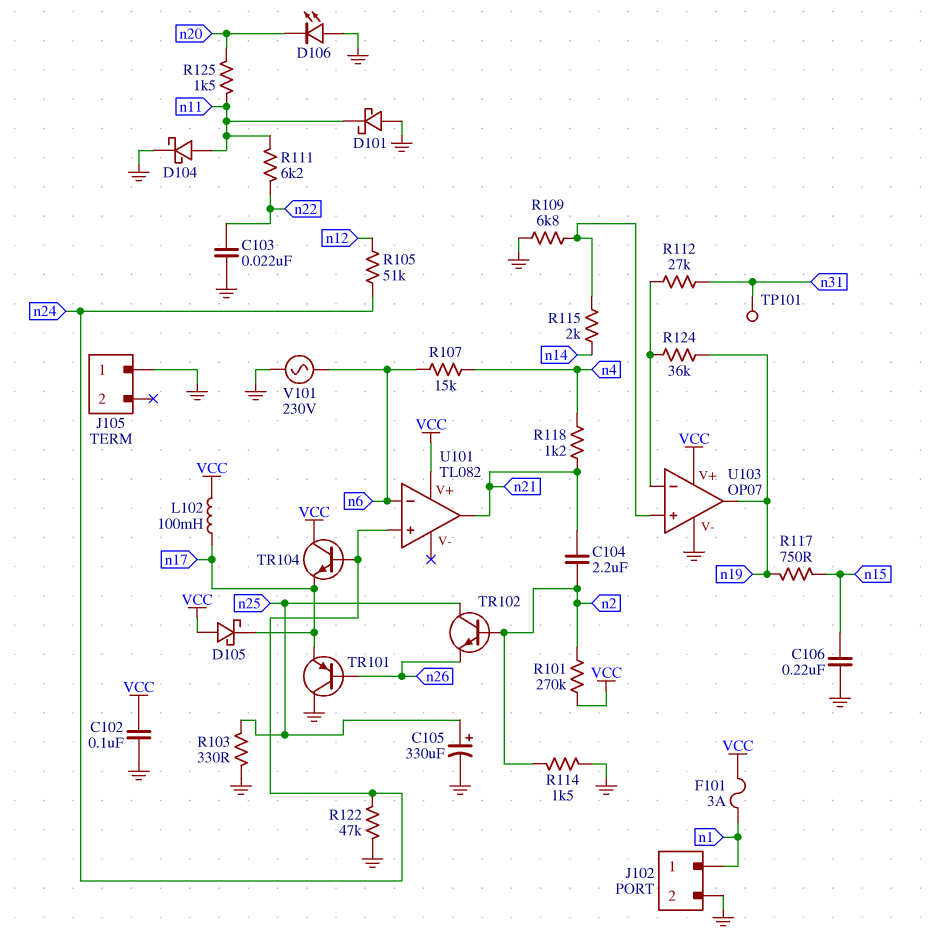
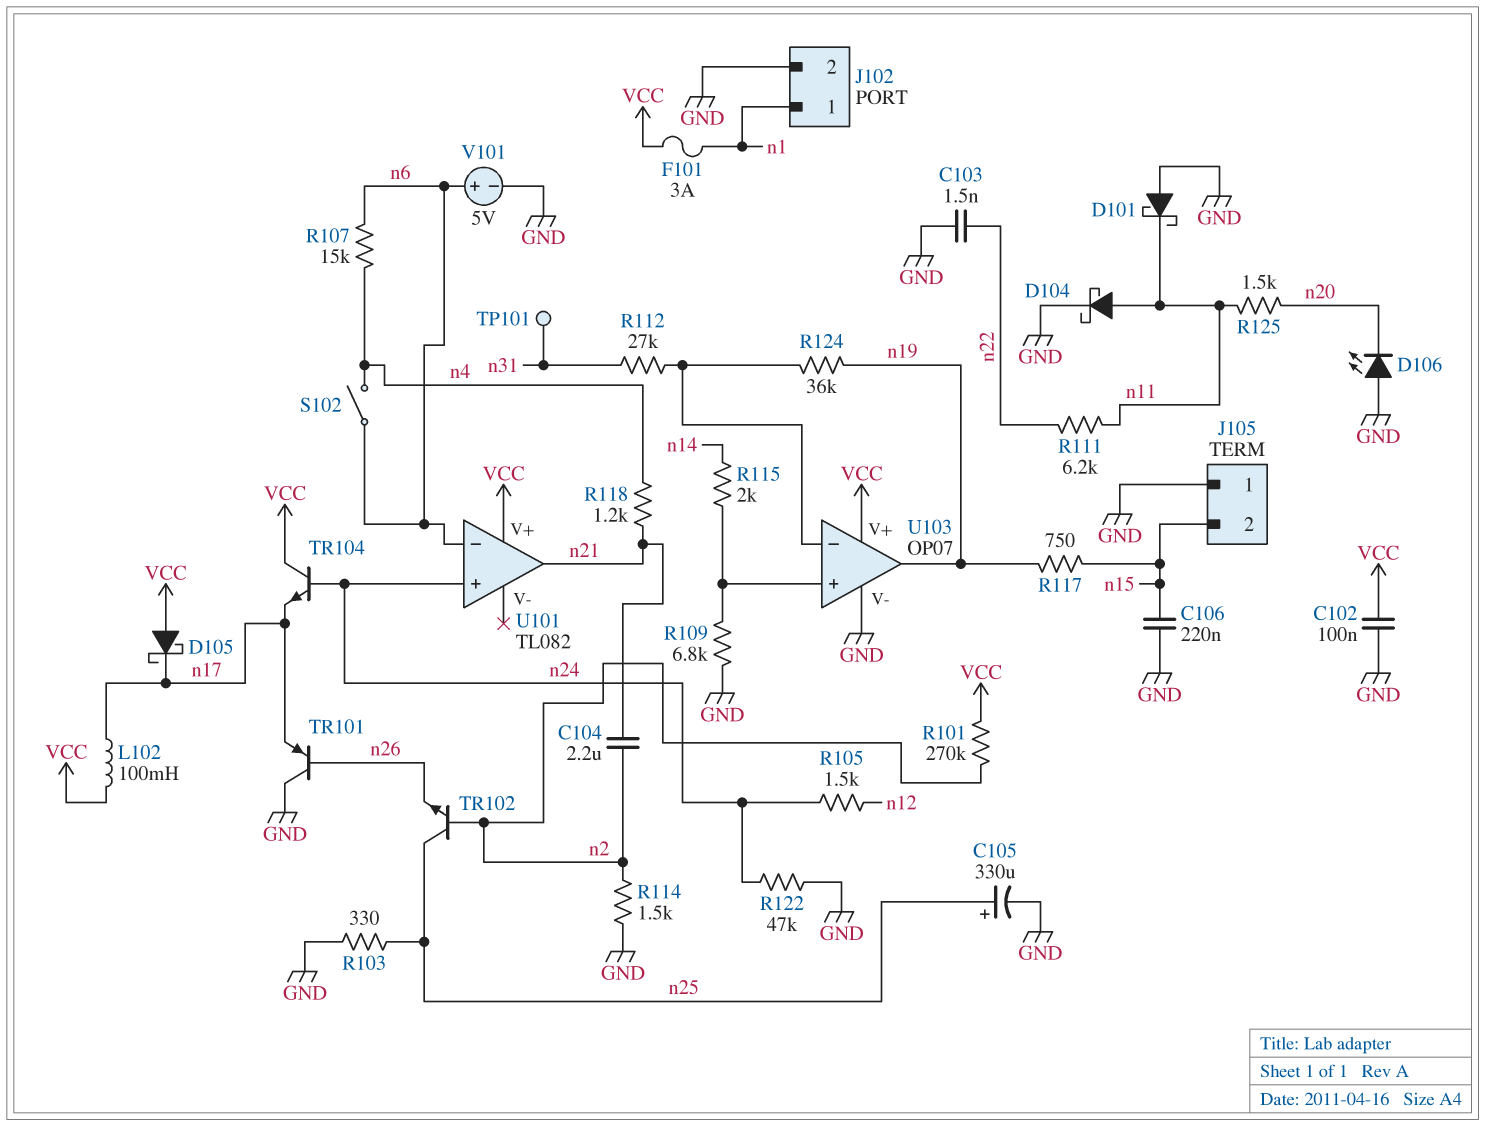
C103: 22nF (GND, n22) -> 1.5nF (GND, n22)
J105 pin 2: none -> n15
R105: 51k (n12, n24) -> 1.5k (n12, n24)
S102: none -> switch (n4, n6)
V101: AC 230V (GND, n6) -> 5V (plus n6, minus GND)

